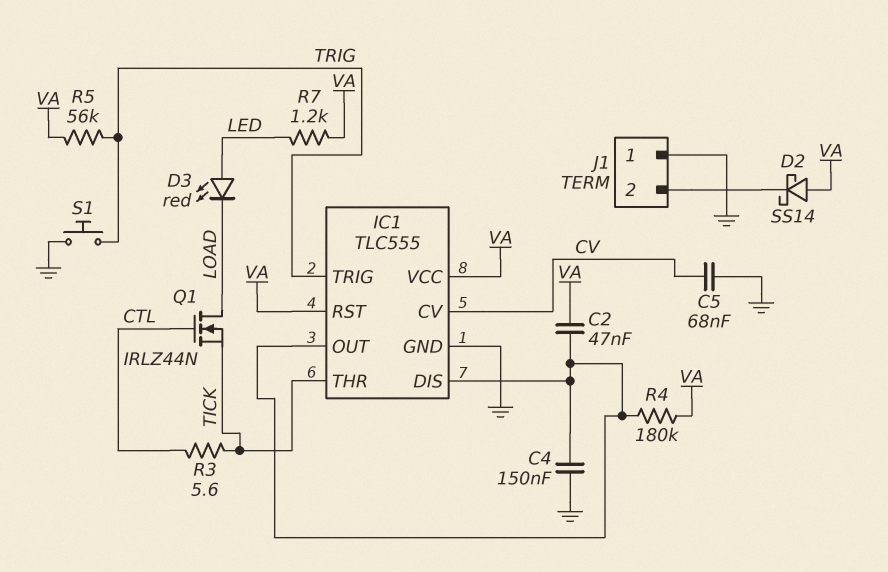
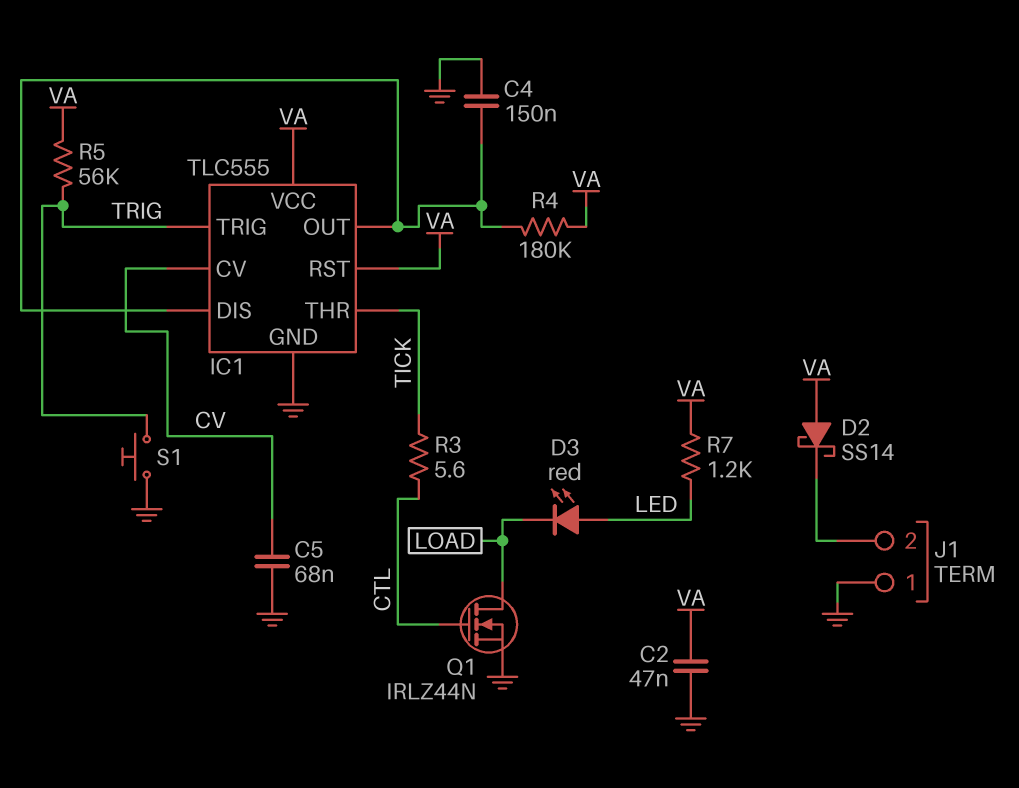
C2: 47nF (IC1/DIS, VA) -> 47nF (GND, VA)
Q1: NMOS IRLZ44N (G CTL, D LOAD, S TICK) -> NMOS IRLZ44N (G CTL, D LOAD, S GND)

